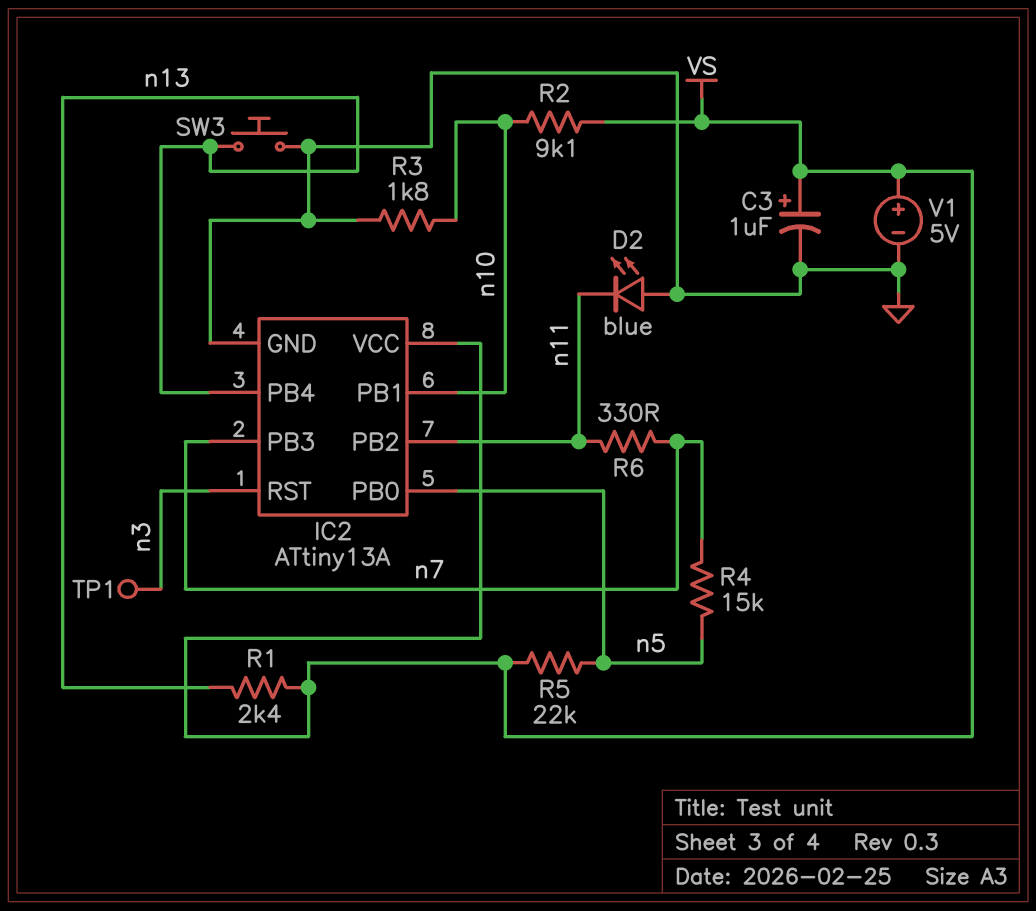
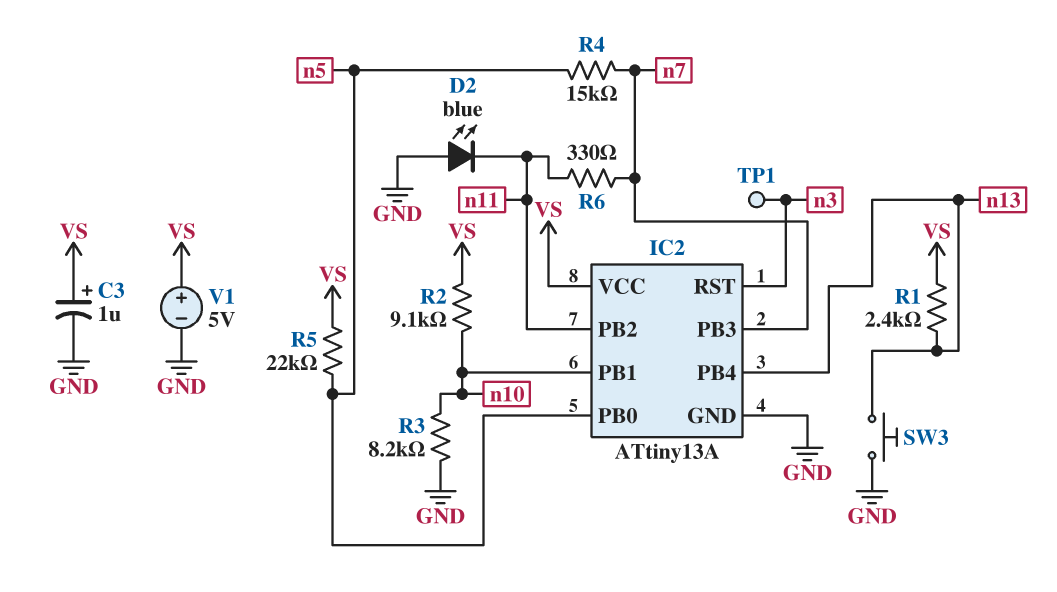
R3: 1.8k (GND, n10) -> 8.2k (GND, n10)

